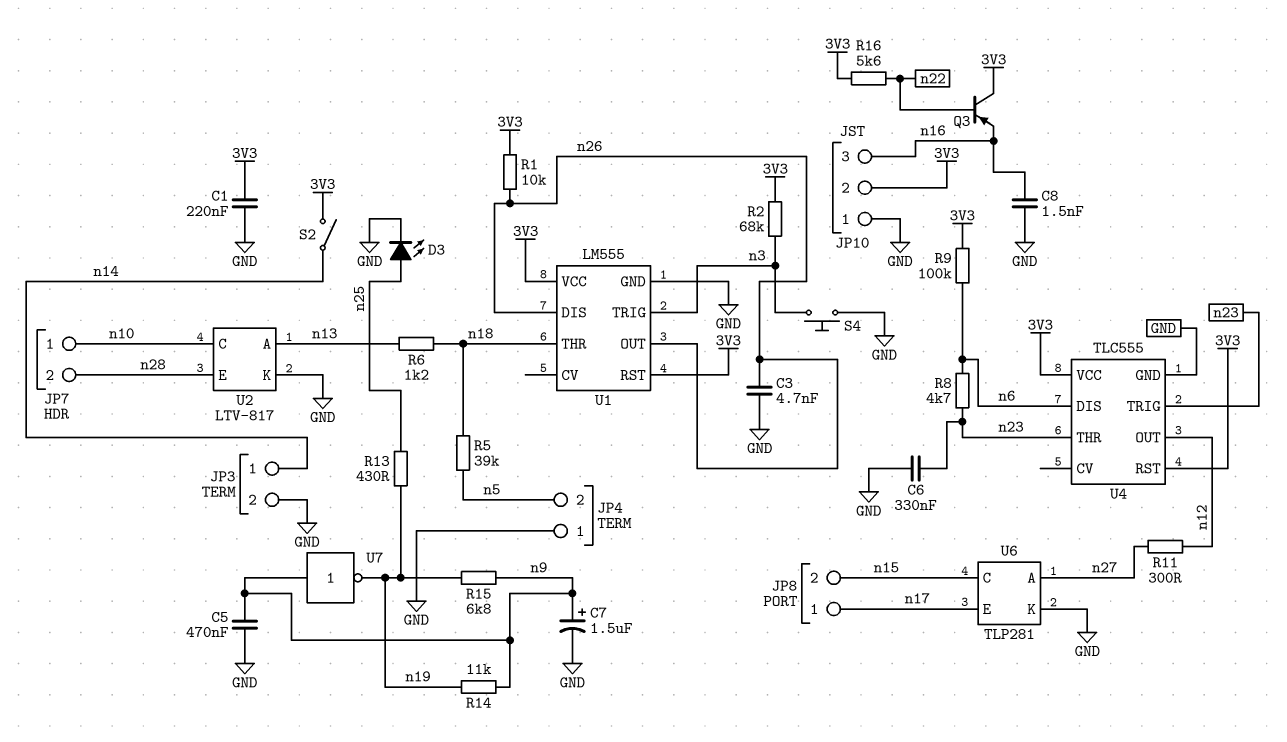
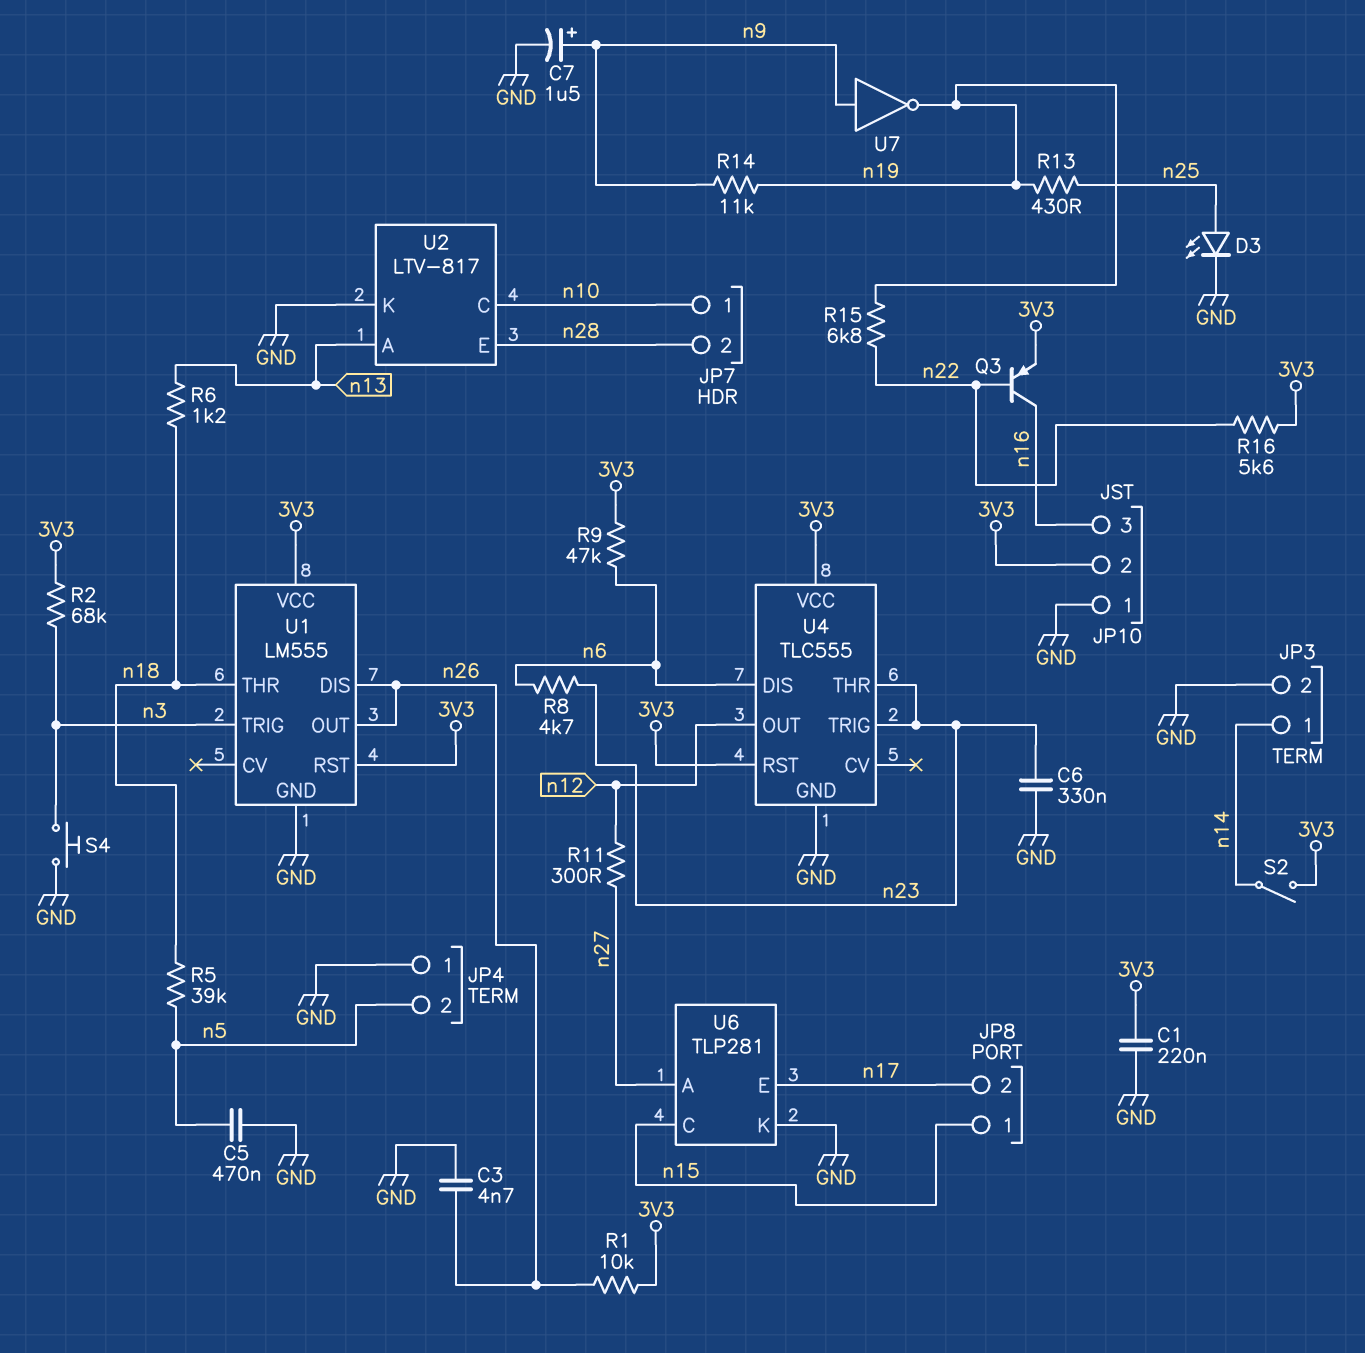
C5: 470nF (GND, n9) -> 470nF (GND, n5)
C8: 1.5nF (GND, n16) -> none
JP8 pin 1: n17 -> n15
JP8 pin 2: n15 -> n17
Q3: PNP (B n22, C 3V3, E n16) -> PNP (B n22, C n16, E 3V3)
R9: 100k (3V3, n6) -> 47k (3V3, n6)
R15: 6.8k (n9, n19) -> 6.8k (n19, n22)

